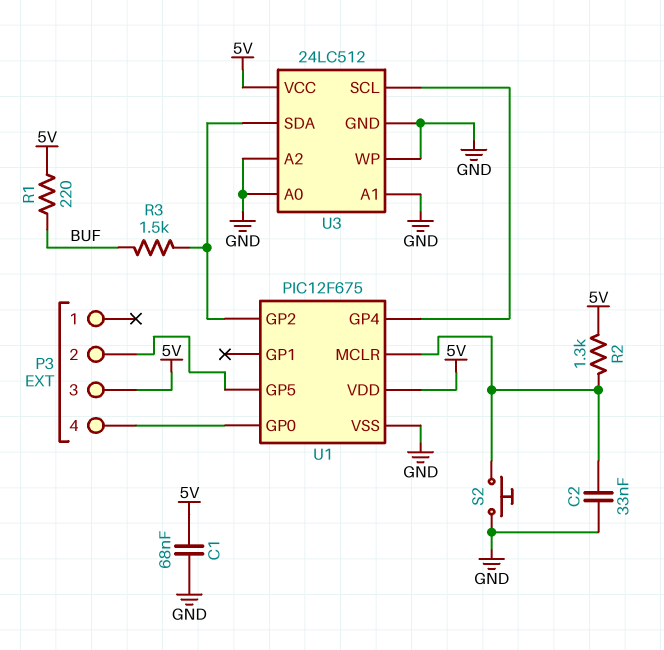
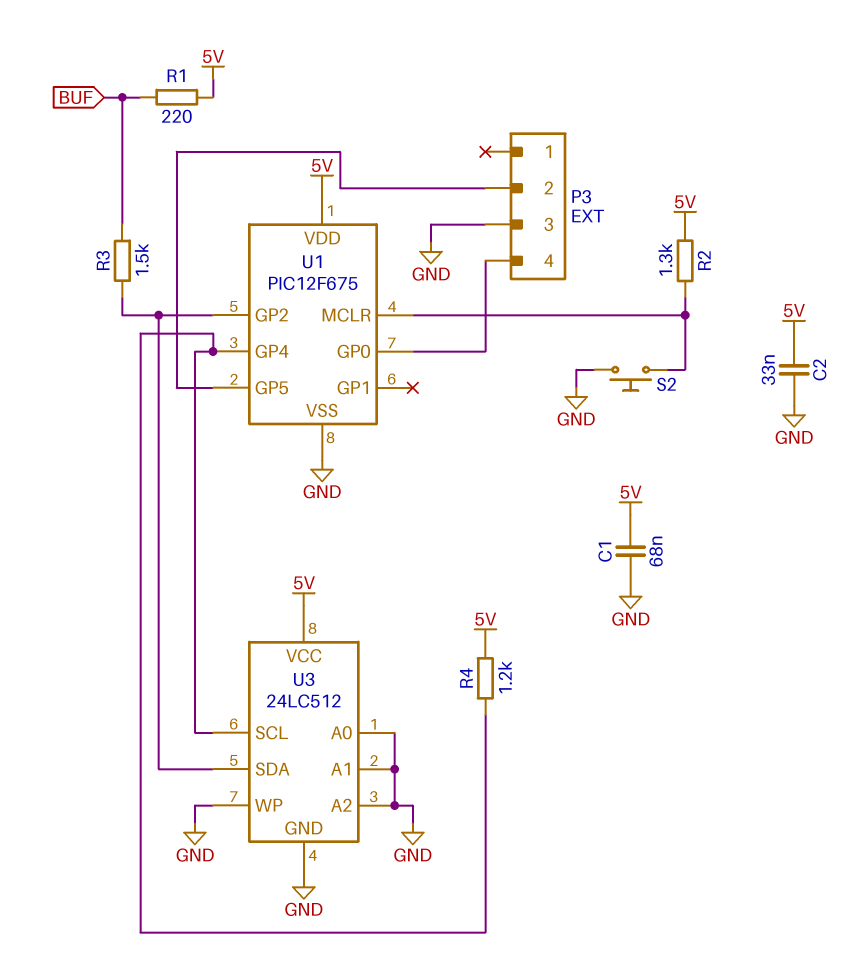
C2: 33nF (GND, U1/MCLR) -> 33nF (5V, GND)
P3 pin 3: 5V -> GND
R4: none -> 1.2k (5V, U1/GP4)

